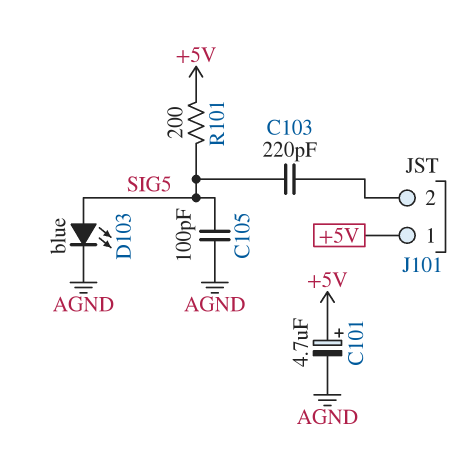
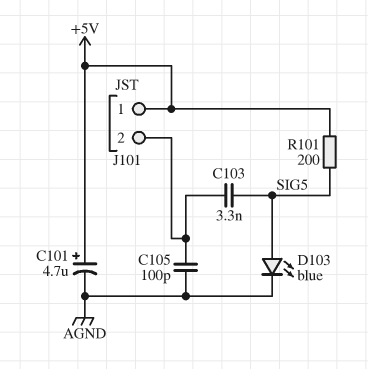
C103: 220pF (J101/2, SIG5) -> 3.3nF (J101/2, SIG5)
C105: 100pF (AGND, SIG5) -> 100pF (AGND, J101/2)

